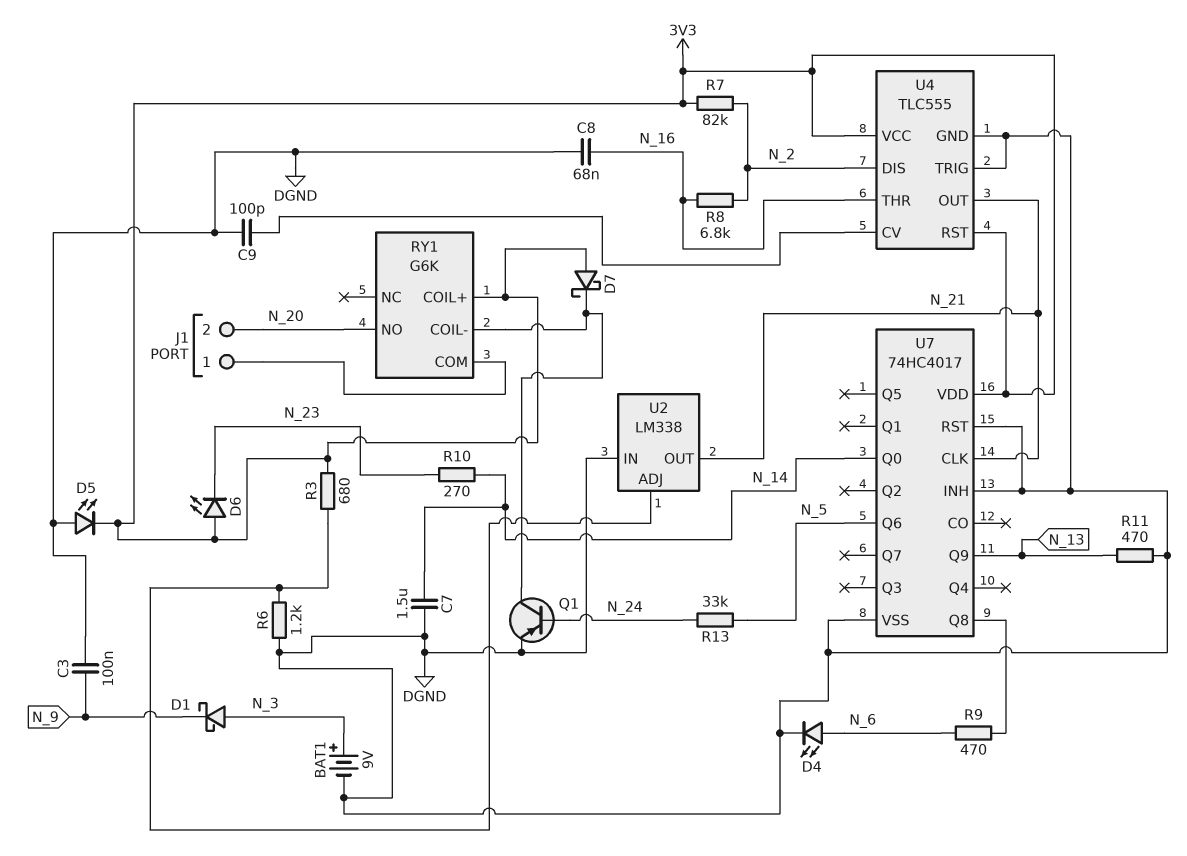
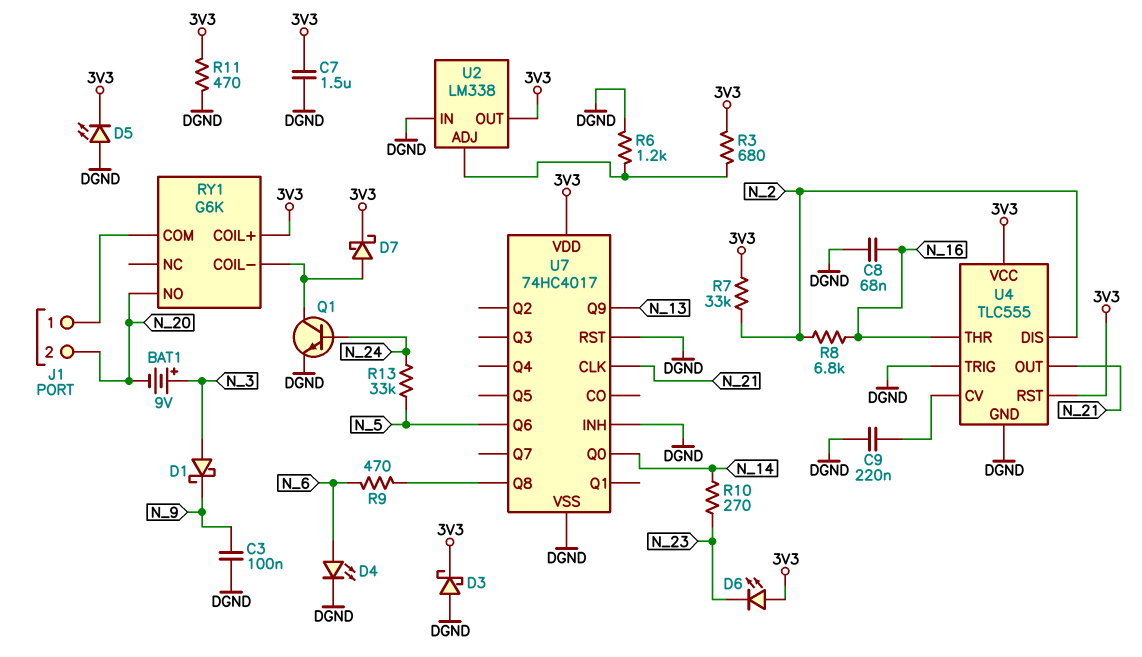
BAT1: 9V (plus N_3, minus DGND) -> 9V (plus N_3, minus N_20)
C7: 1.5uF (DGND, N_14) -> 1.5uF (3V3, DGND)
C9: 100pF (DGND, U4/CV) -> 220nF (DGND, U4/CV)
D3: none -> schottky (A DGND, K 3V3)
D7: schottky (A 3V3, K RY1/COIL-) -> schottky (A RY1/COIL-, K 3V3)
Q1: PNP (B N_24, C RY1/COIL-, E DGND) -> NPN (B N_24, C RY1/COIL-, E DGND)
R7: 82k (3V3, N_2) -> 33k (3V3, N_2)
R11: 470 (DGND, N_13) -> 470 (3V3, DGND)
U2 pin OUT: N_21 -> 3V3

